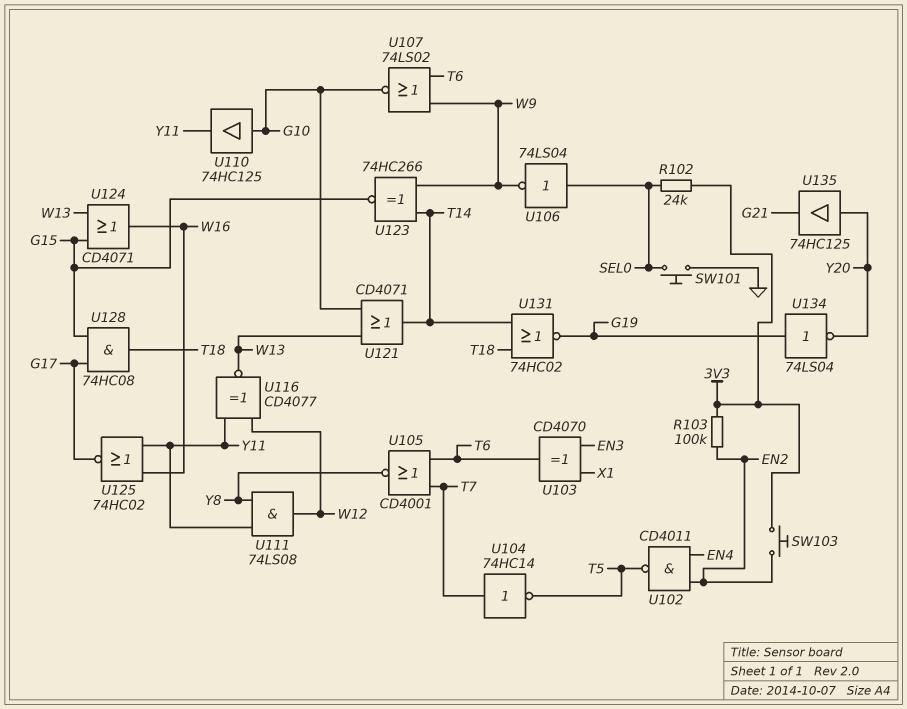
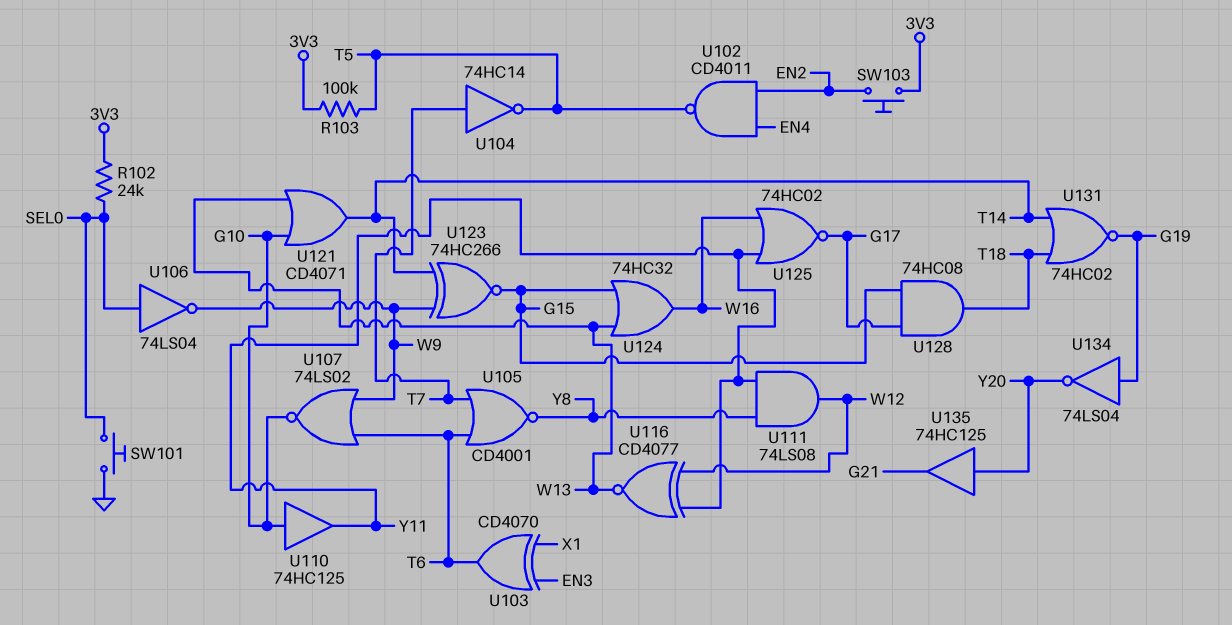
R103: 100k (3V3, EN2) -> 100k (3V3, T5)
U124: OR CD4071 (in G15, in W13, out W16) -> OR 74HC32 (in G15, in W13, out W16)

